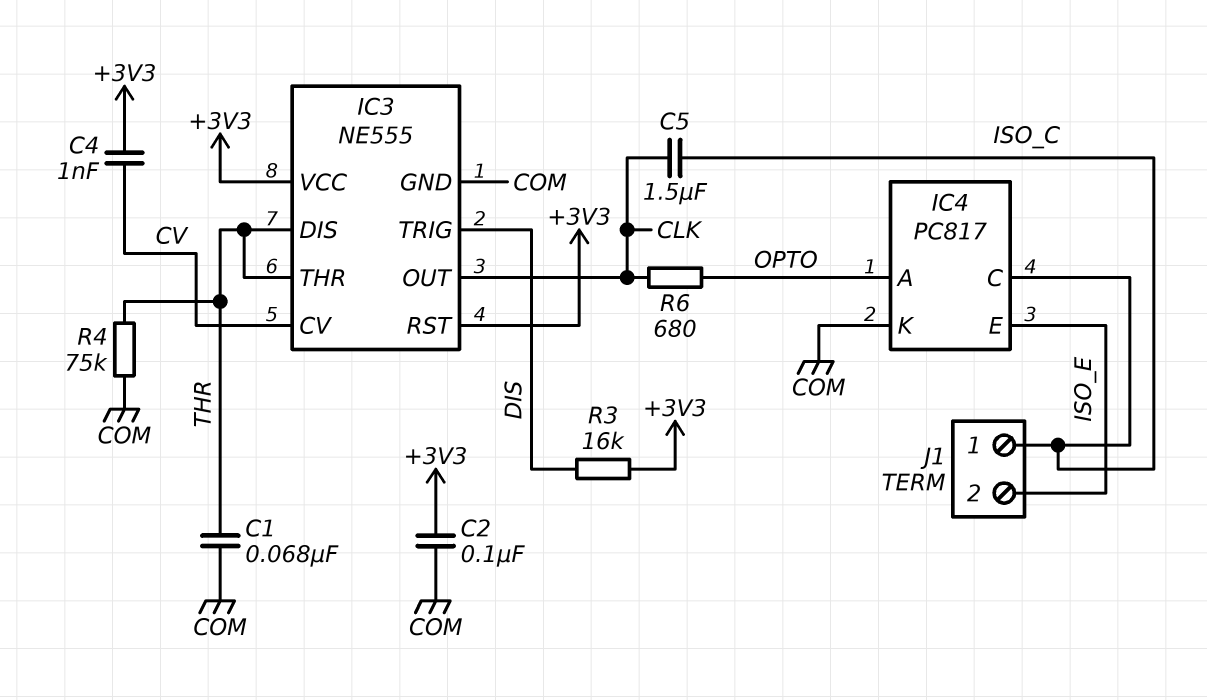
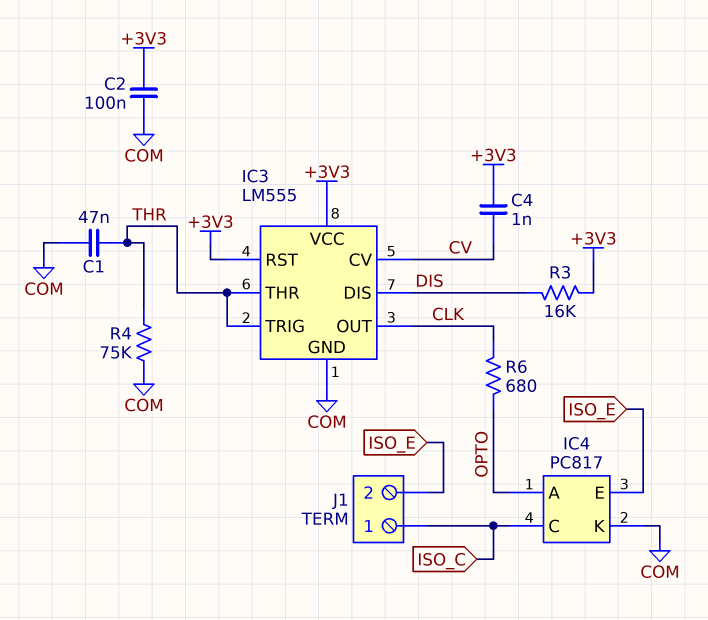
C1: 68nF (COM, THR) -> 47nF (COM, THR)
C5: 1.5uF (CLK, ISO_C) -> none
IC3: NE555 -> LM555
IC3 pin DIS: THR -> DIS
IC3 pin TRIG: DIS -> THR

